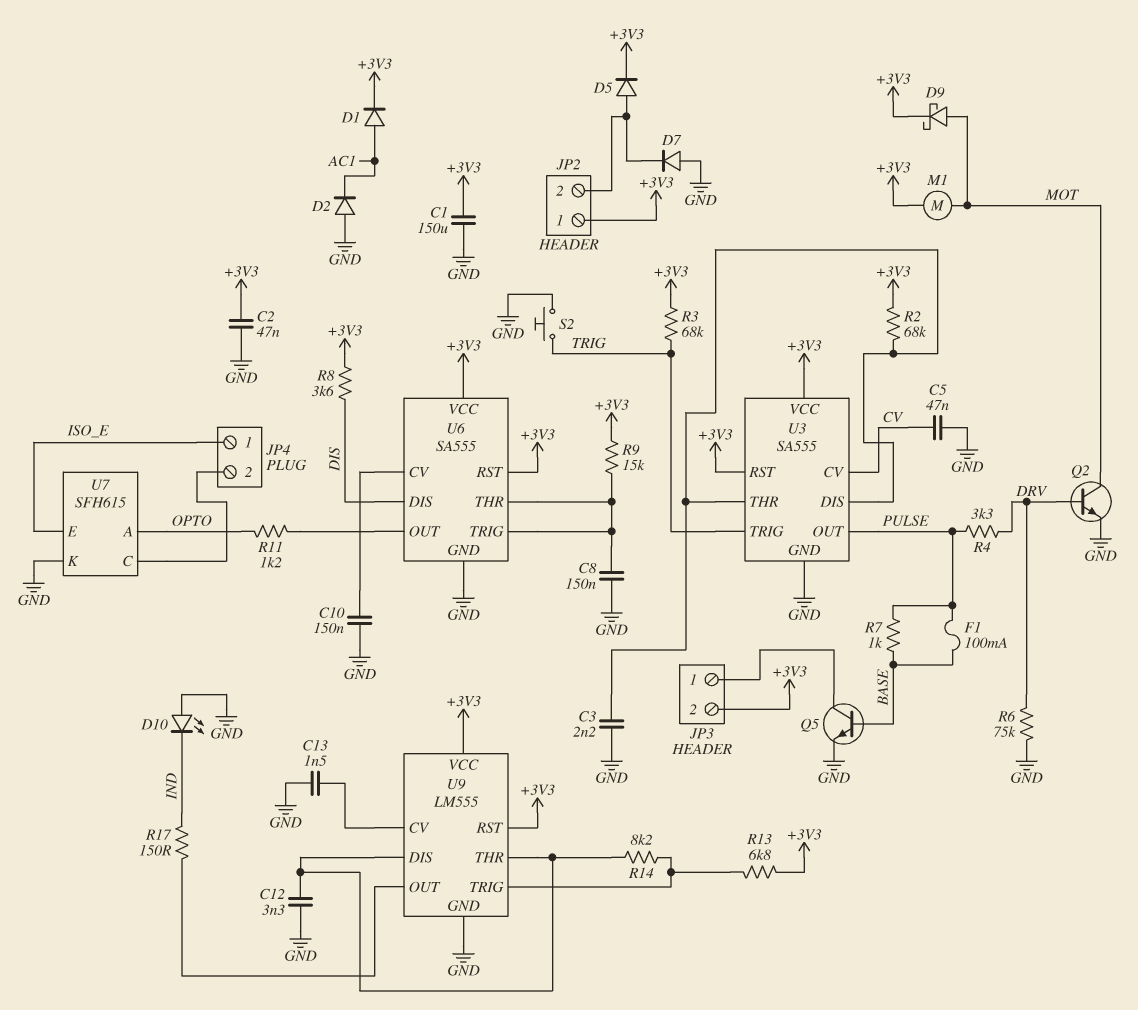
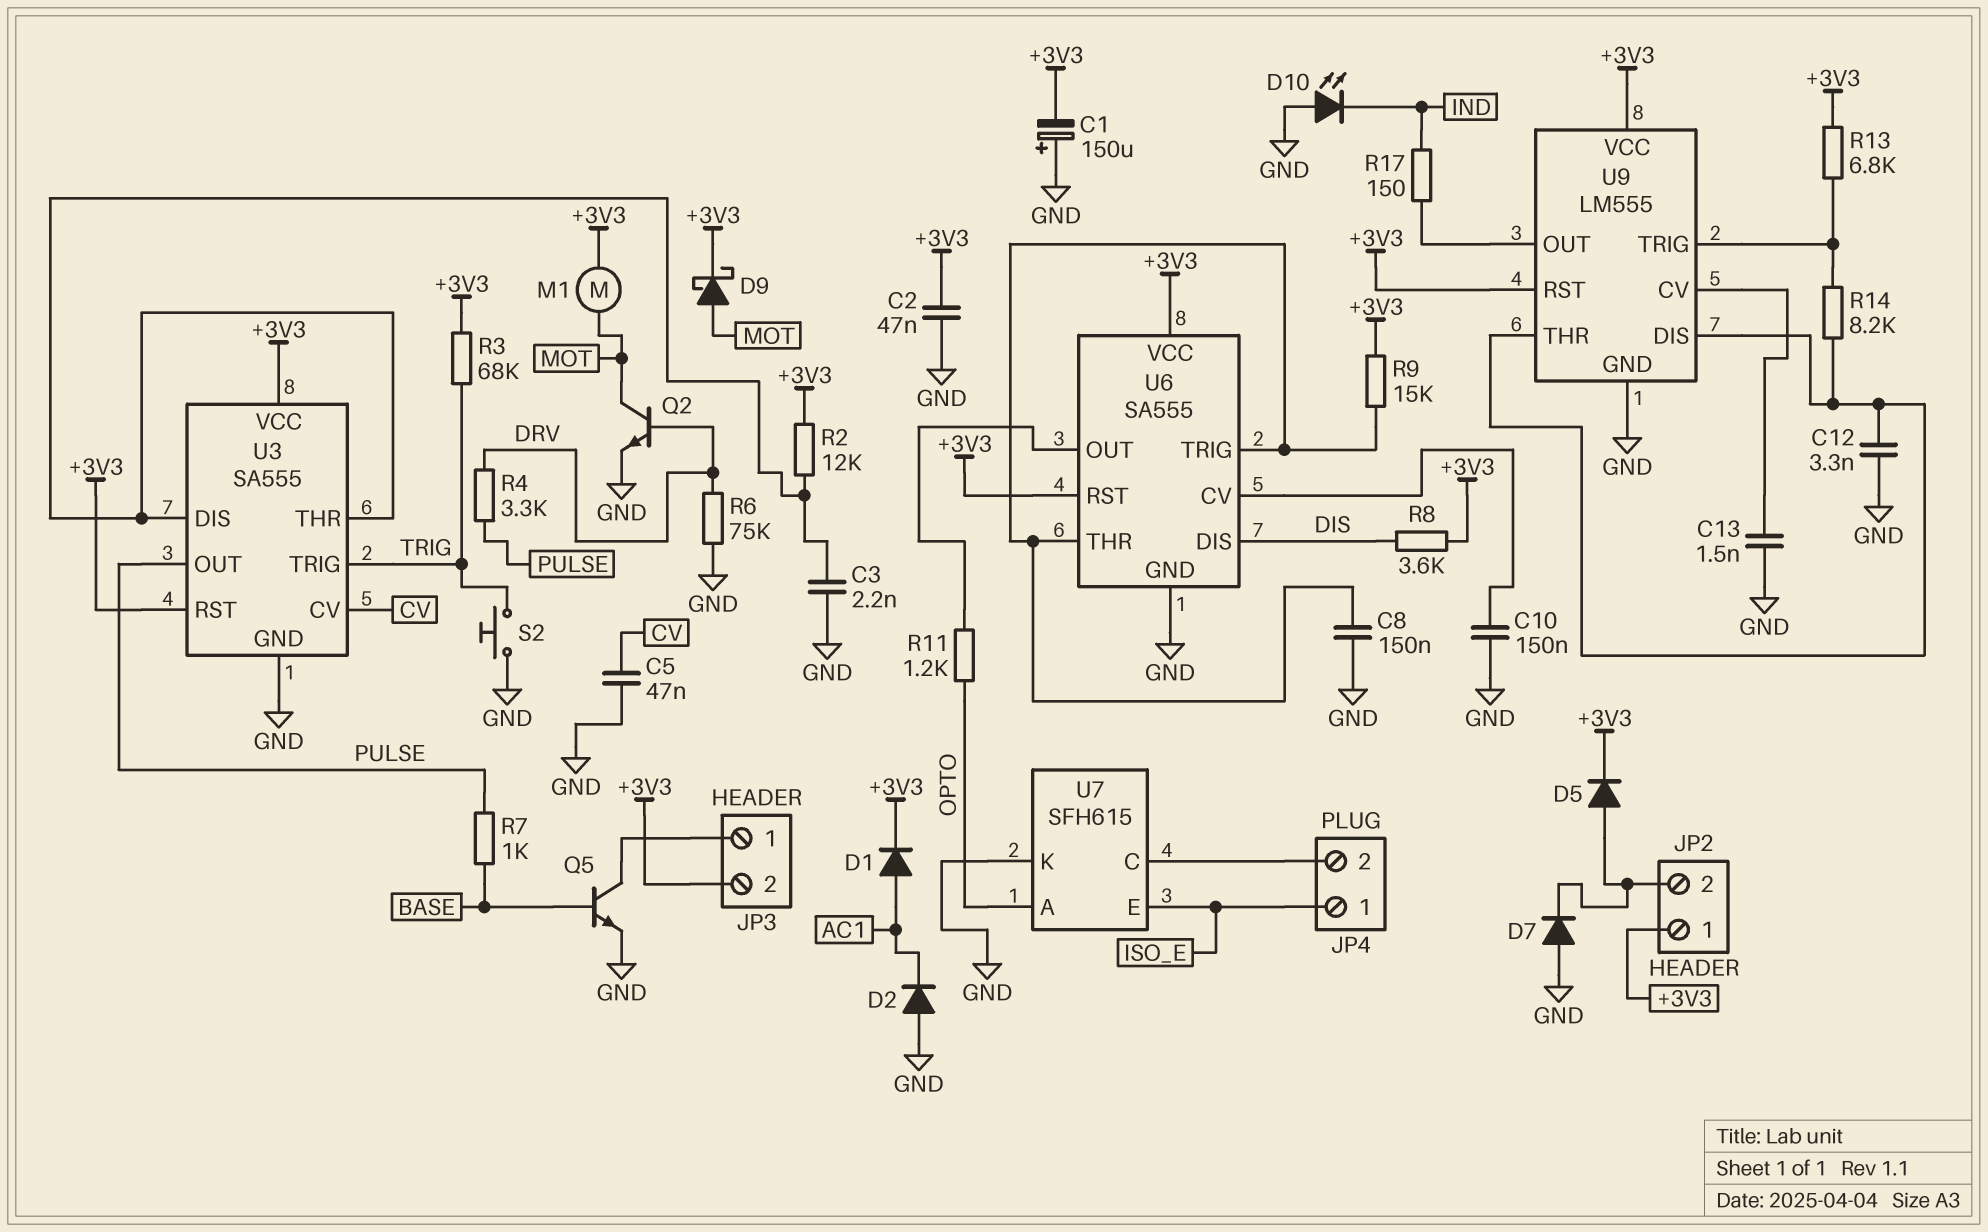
C1: 150uF (+3V3, GND) -> 150uF (plus GND, minus +3V3)
F1: 100mA (BASE, PULSE) -> none
R2: 68k (+3V3, U3/DIS) -> 12k (+3V3, U3/DIS)

